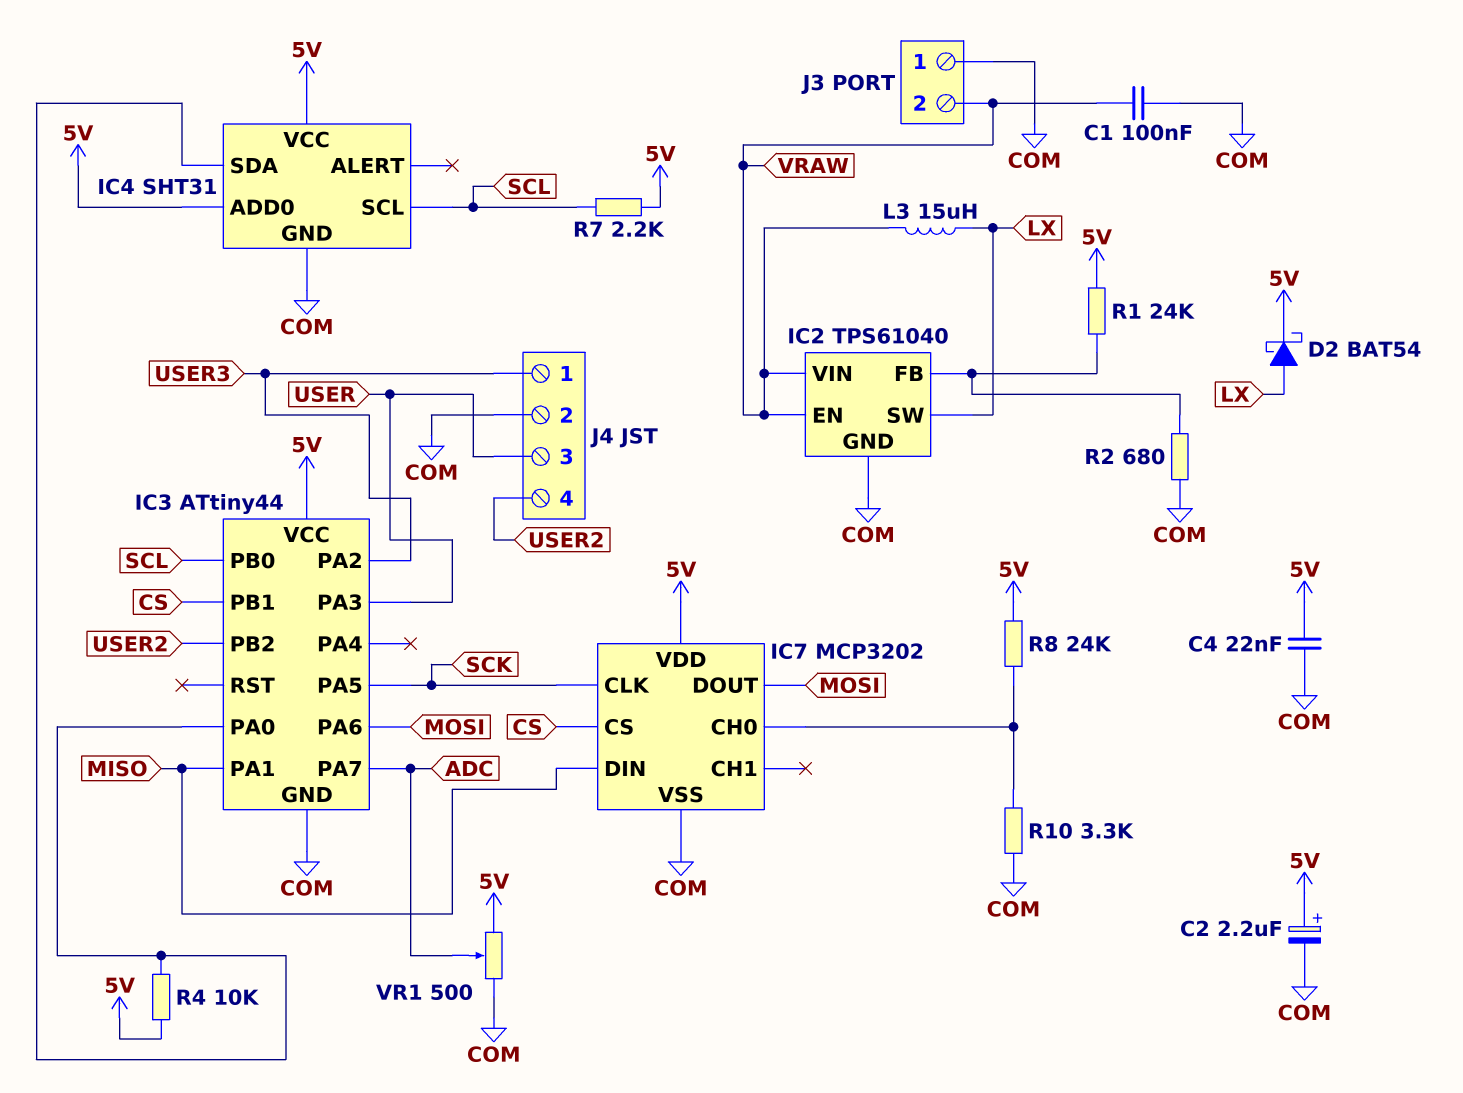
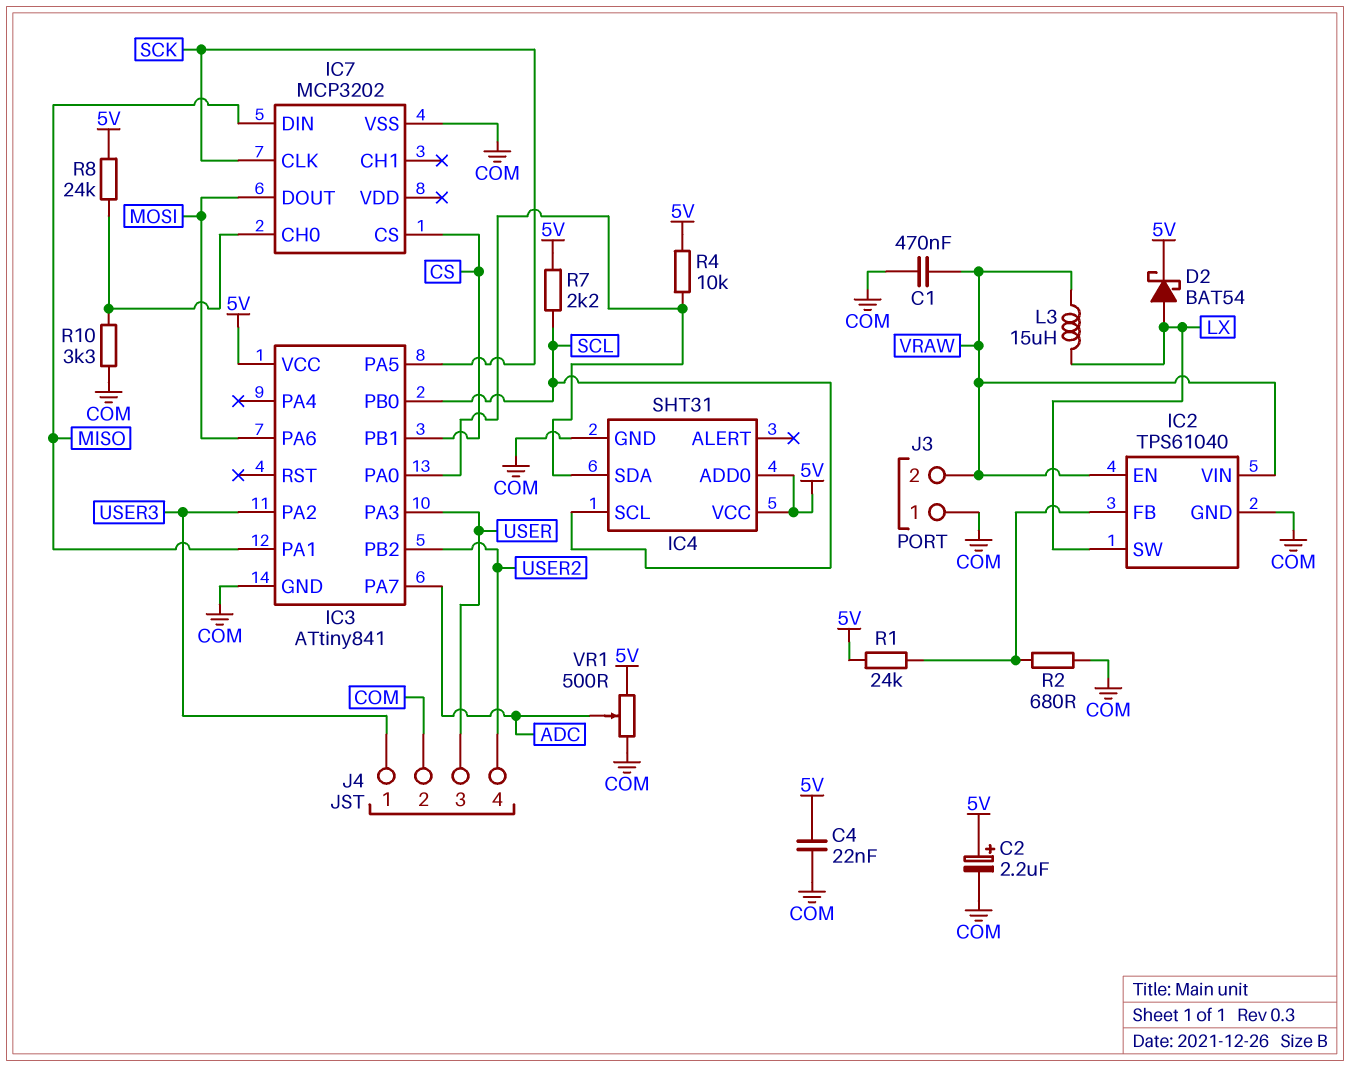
C1: 100nF (COM, VRAW) -> 470nF (COM, VRAW)
IC3: ATtiny44 -> ATtiny841
IC7 pin VDD: 5V -> none

